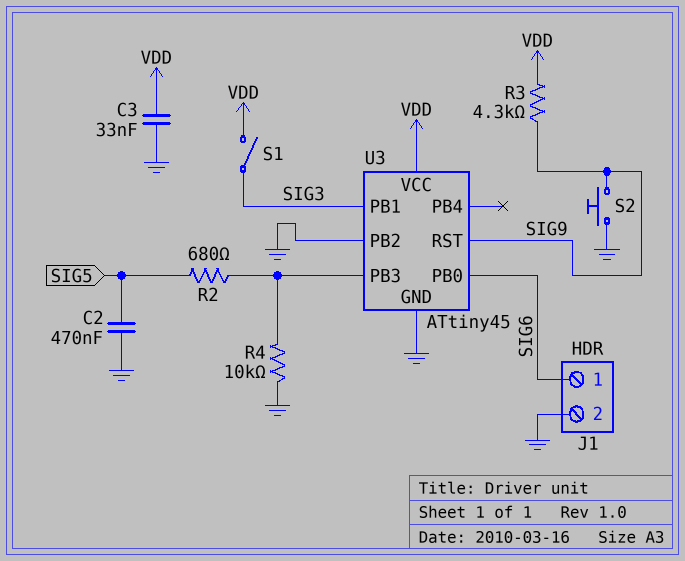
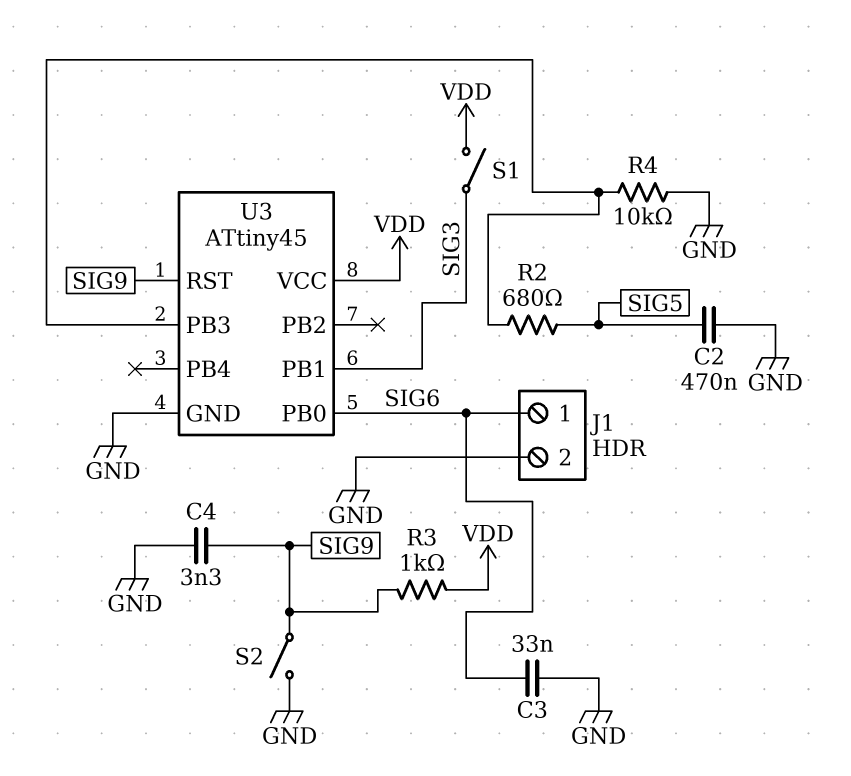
C3: 33nF (GND, VDD) -> 33nF (GND, SIG6)
C4: none -> 3.3nF (GND, SIG9)
R3: 4.3k (SIG9, VDD) -> 1k (SIG9, VDD)
S2: button (GND, SIG9) -> switch (GND, SIG9)
U3 pin PB2: GND -> none

